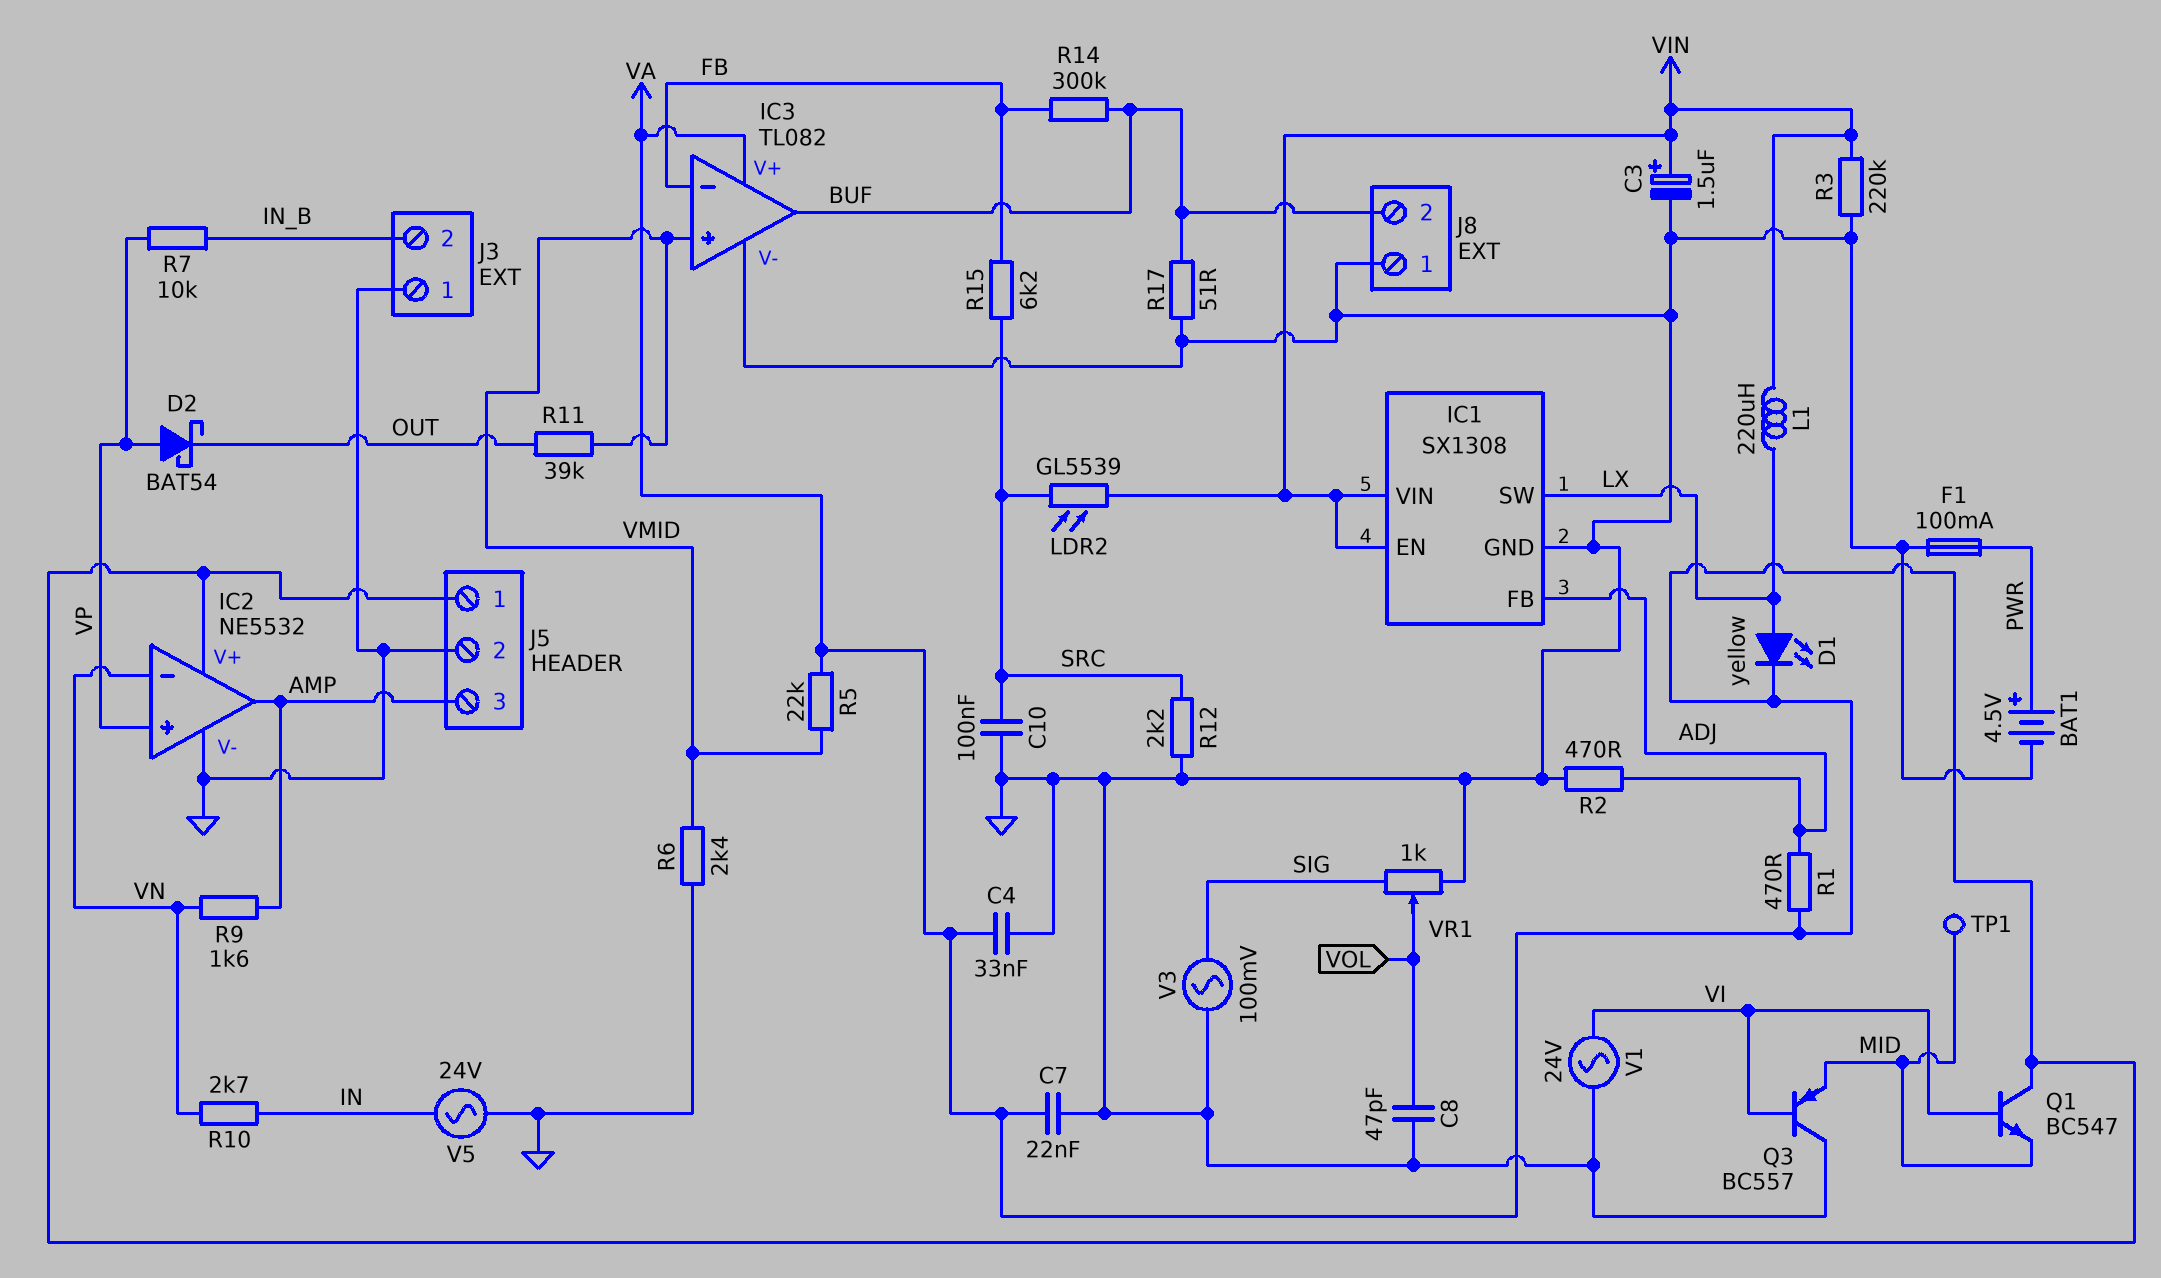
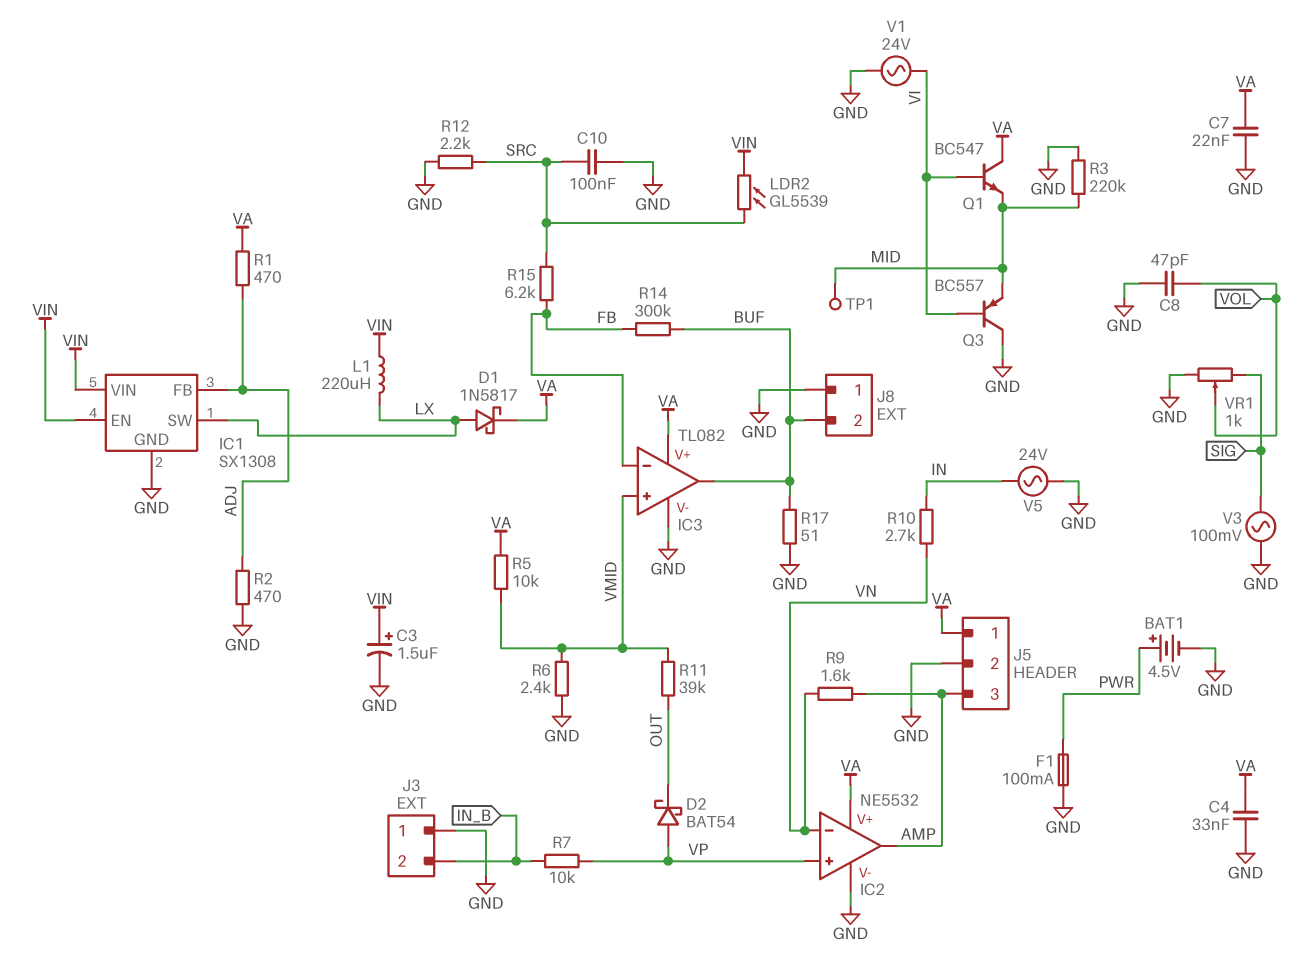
D1: LED yellow (A LX, K VA) -> schottky 1N5817 (A LX, K VA)
R3: 220k (GND, VIN) -> 220k (GND, MID)
R5: 22k (VA, VMID) -> 10k (VA, VMID)

